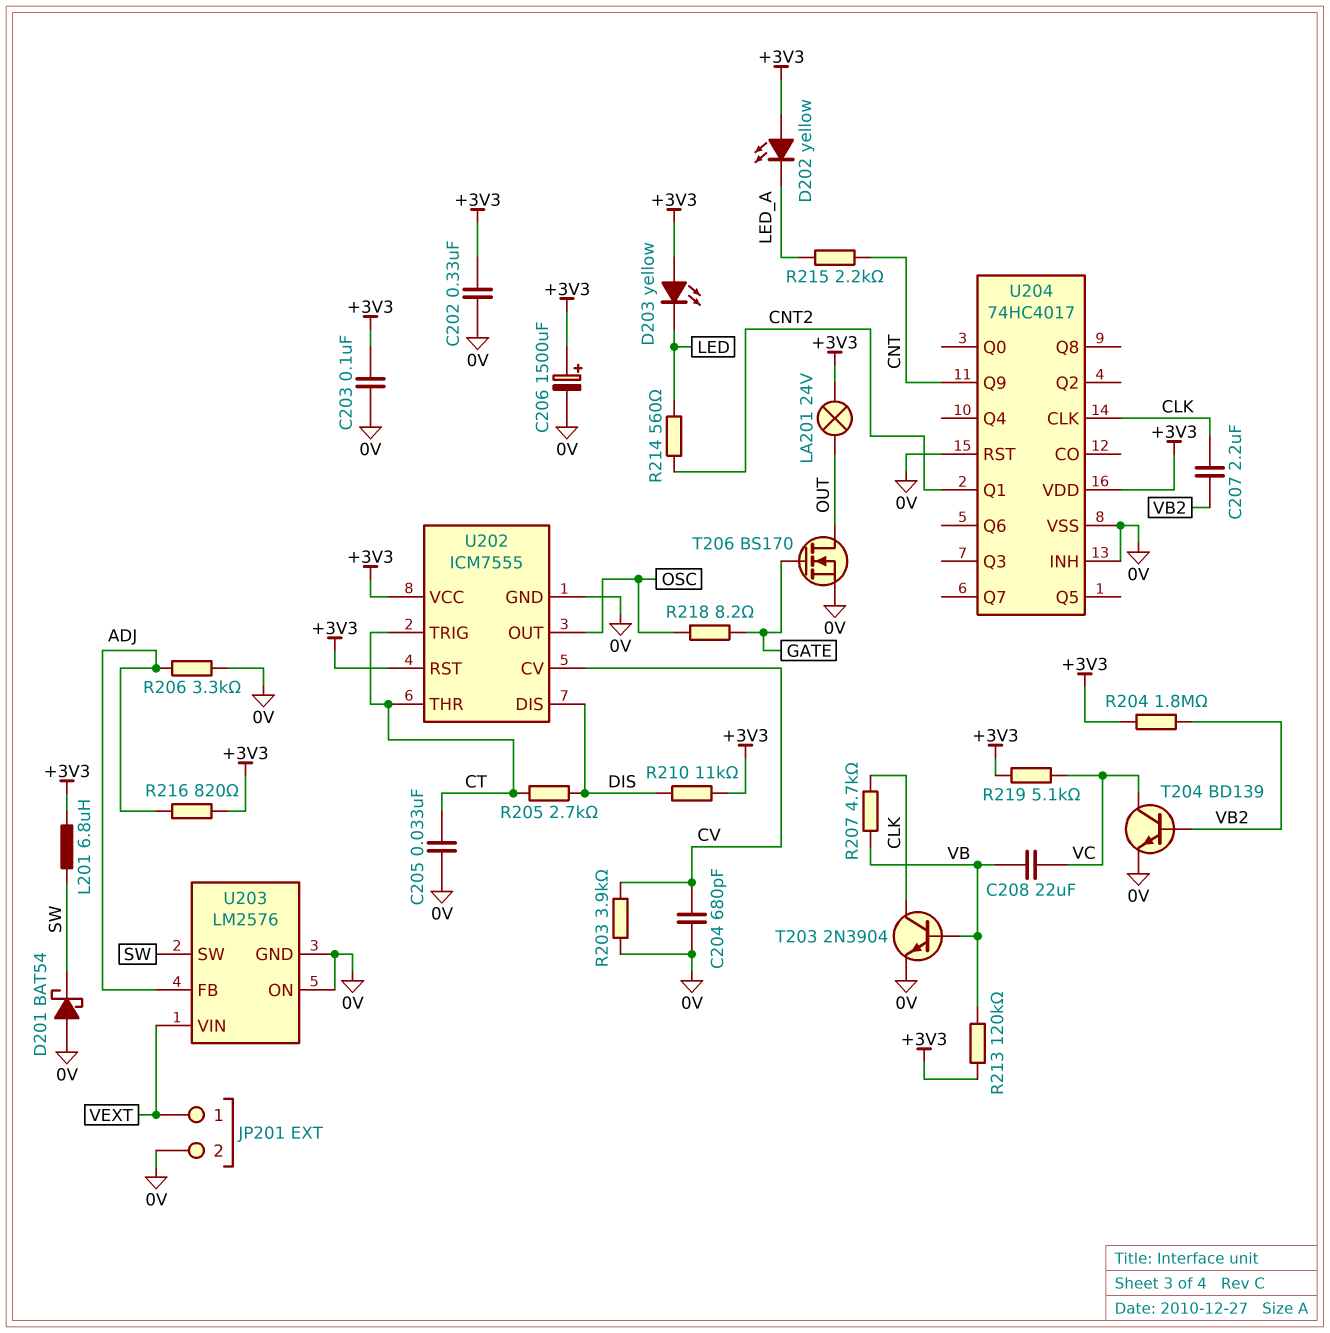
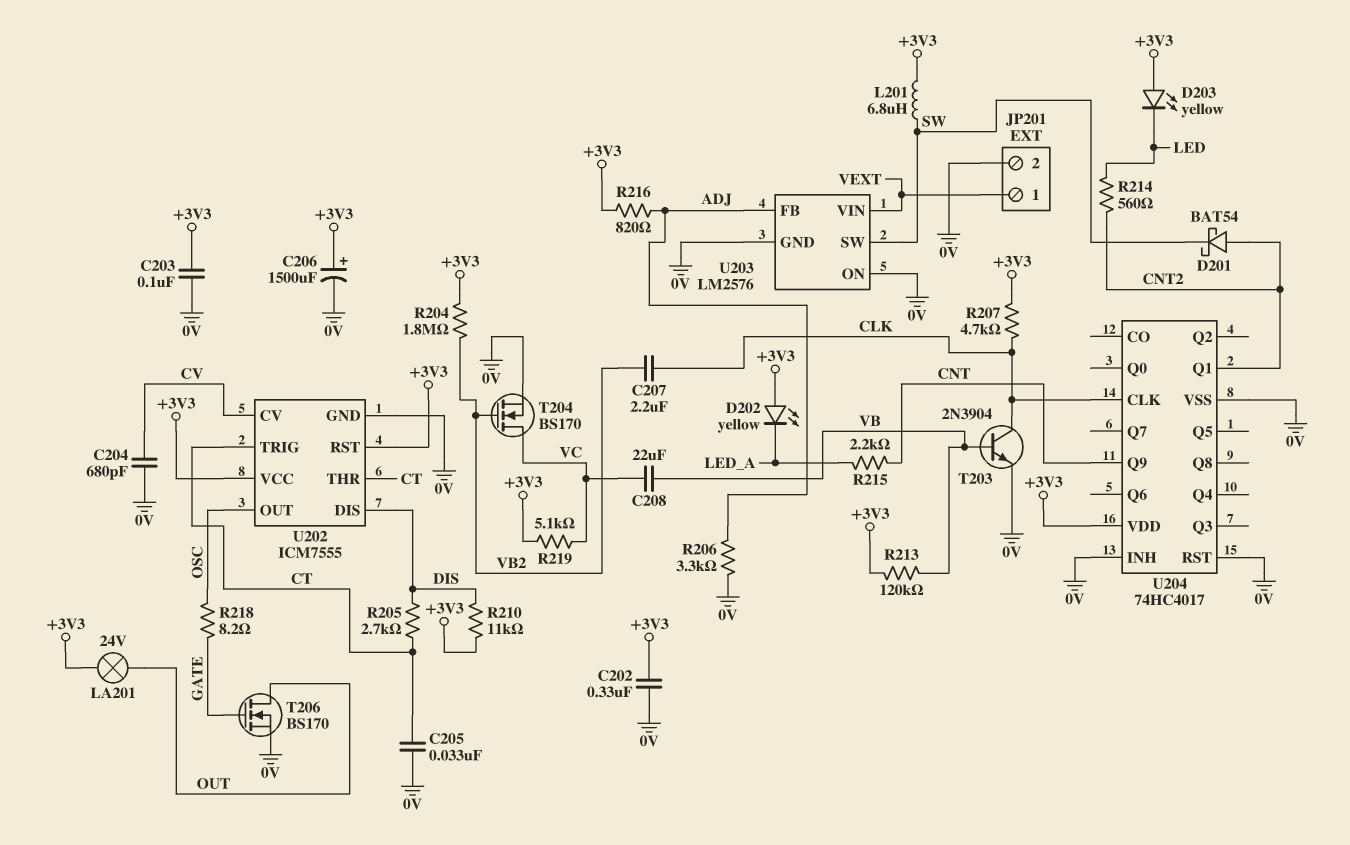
D201: schottky BAT54 (A 0V, K SW) -> schottky BAT54 (A CNT2, K SW)
R203: 3.9k (0V, CV) -> none
R207: 4.7k (CLK, VB) -> 4.7k (+3V3, CLK)
T204: NPN BD139 (B VB2, C VC, E 0V) -> NMOS BS170 (G VB2, D VC, S 0V)

